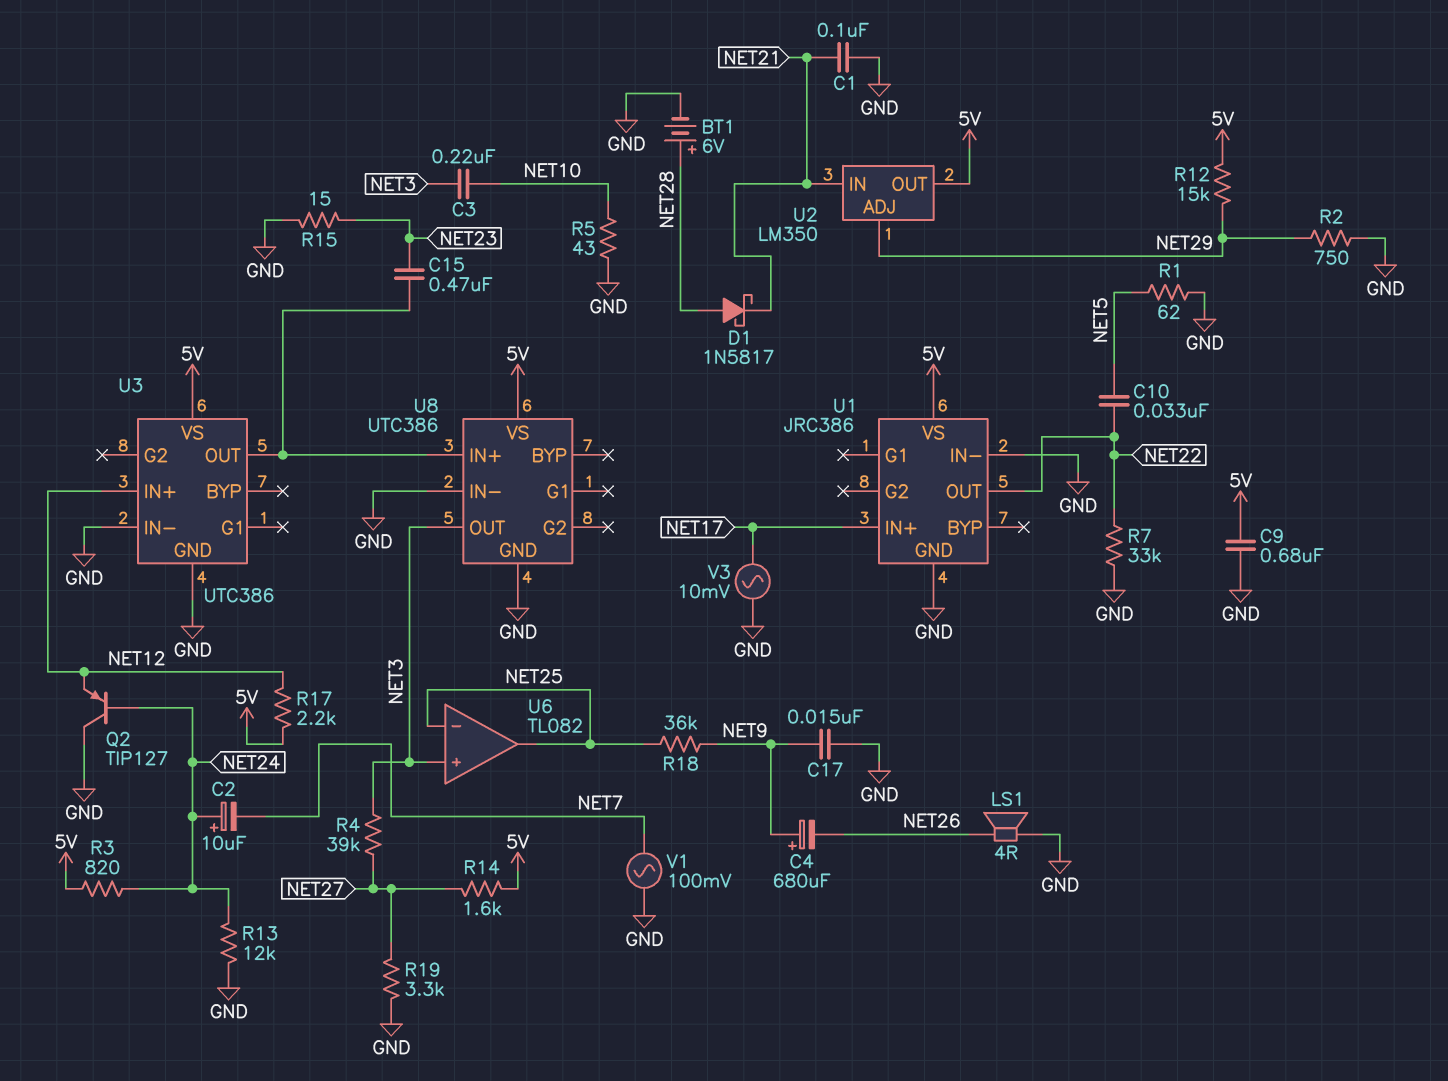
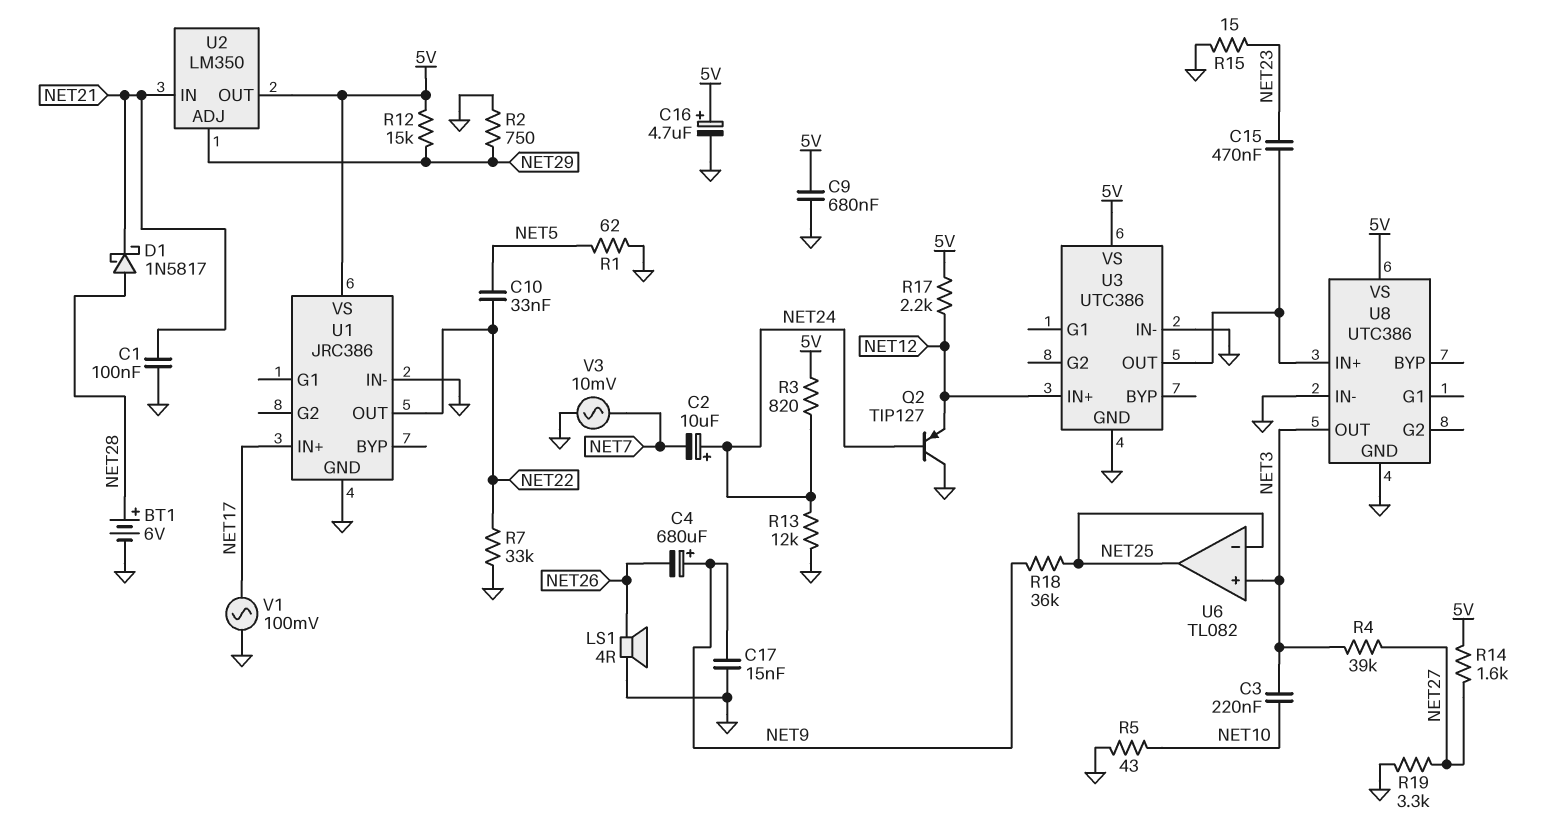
C16: none -> 4.7uF (plus 5V, minus GND)
V1: AC 100mV (GND, NET7) -> AC 100mV (GND, NET17)
V3: AC 10mV (GND, NET17) -> AC 10mV (GND, NET7)

